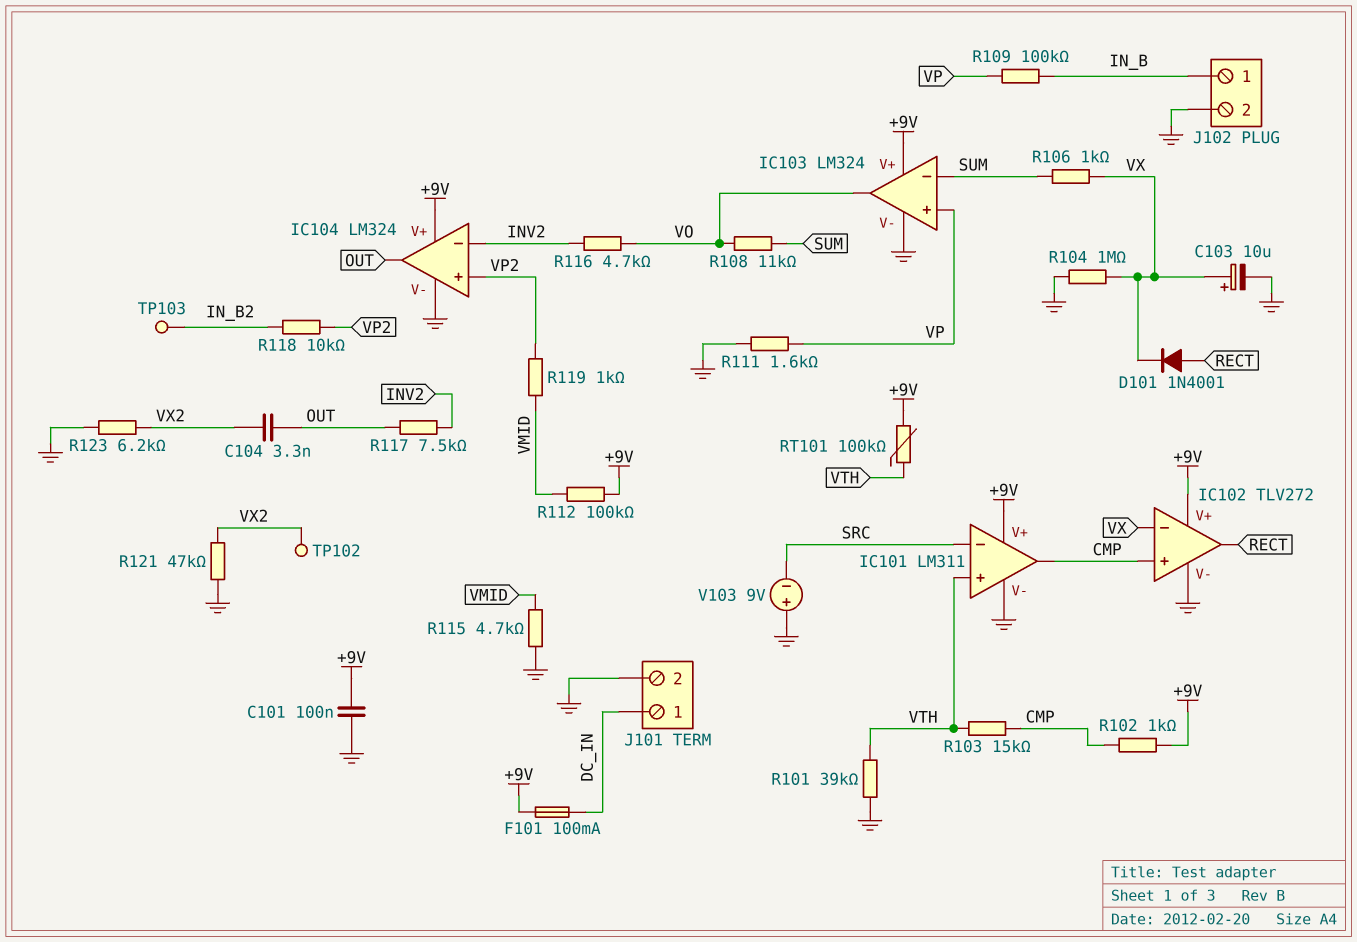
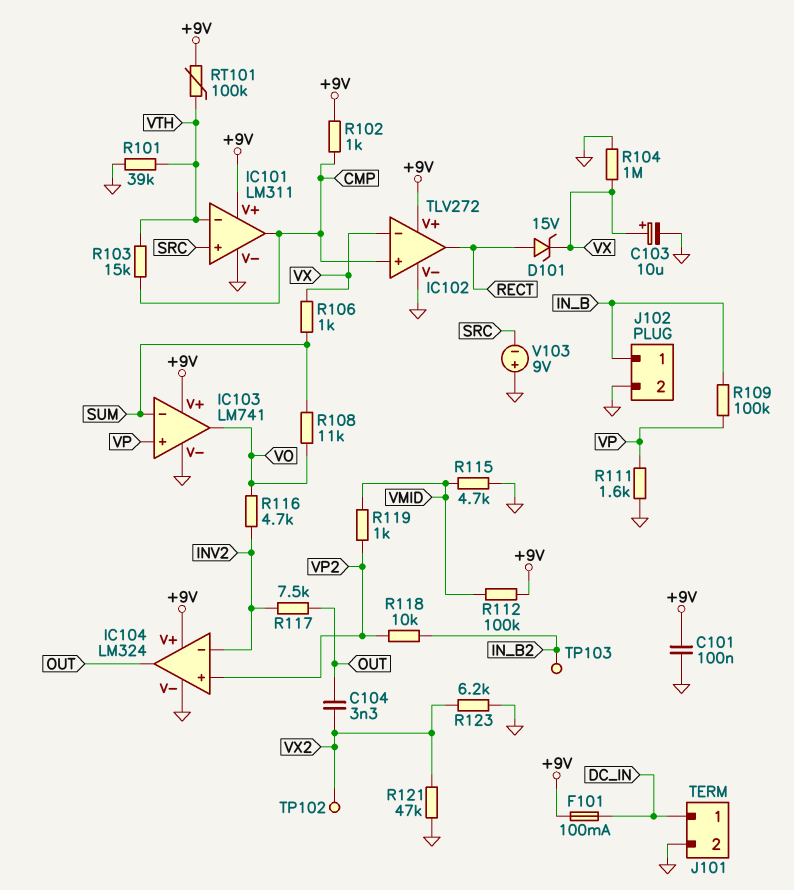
D101: diode 1N4001 (A RECT, K VX) -> zener 15V (A RECT, K VX)
IC101 pin in+: VTH -> SRC
IC101 pin in-: SRC -> VTH
IC103: LM324 -> LM741

